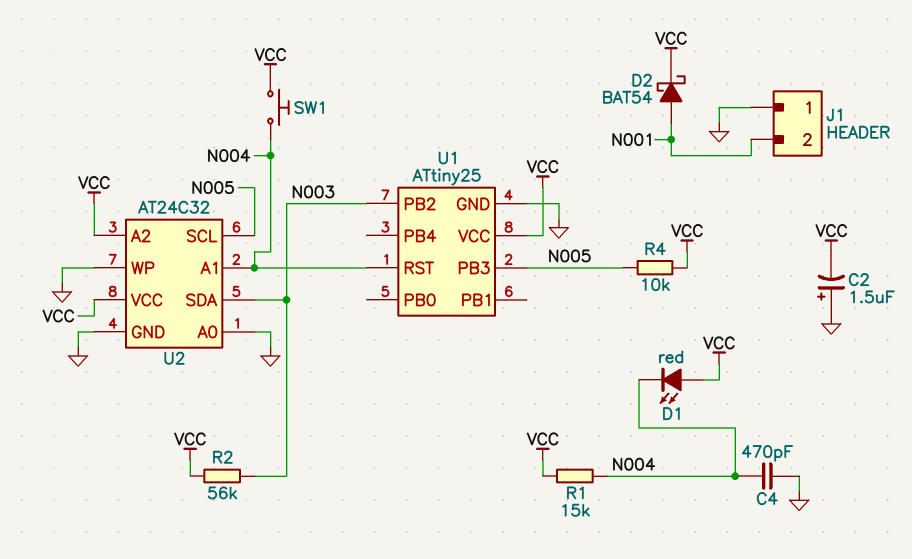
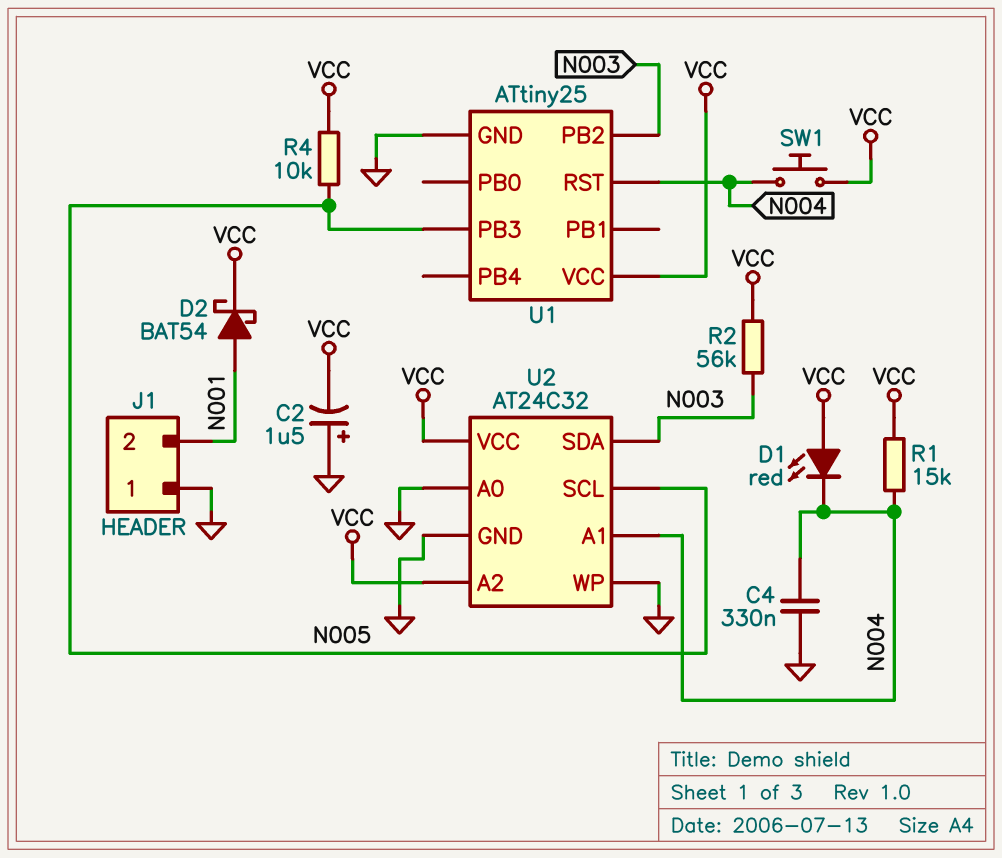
C4: 470pF (GND, N004) -> 330nF (GND, N004)

